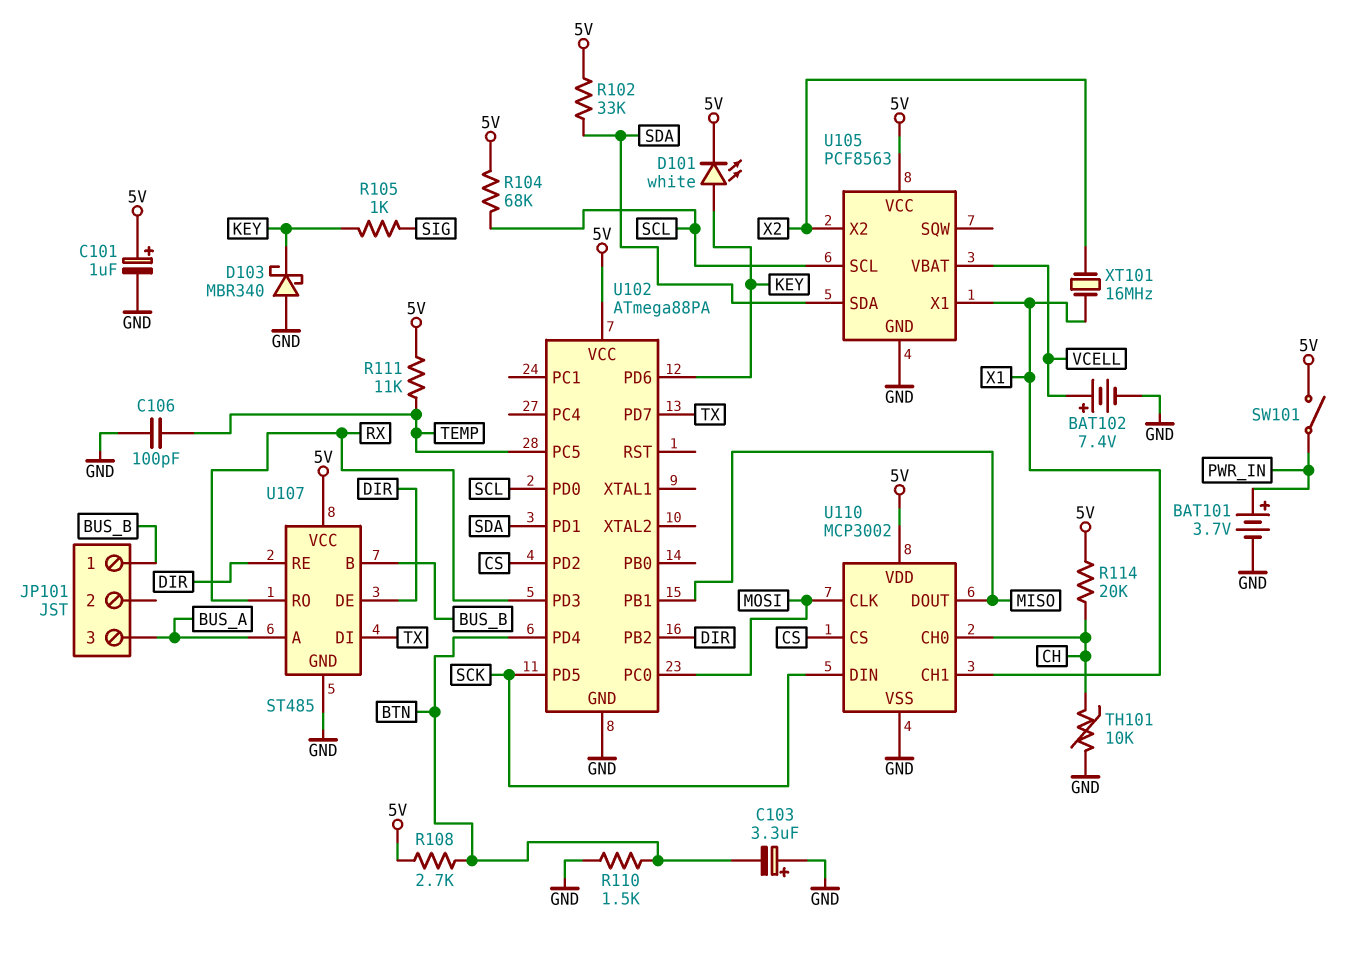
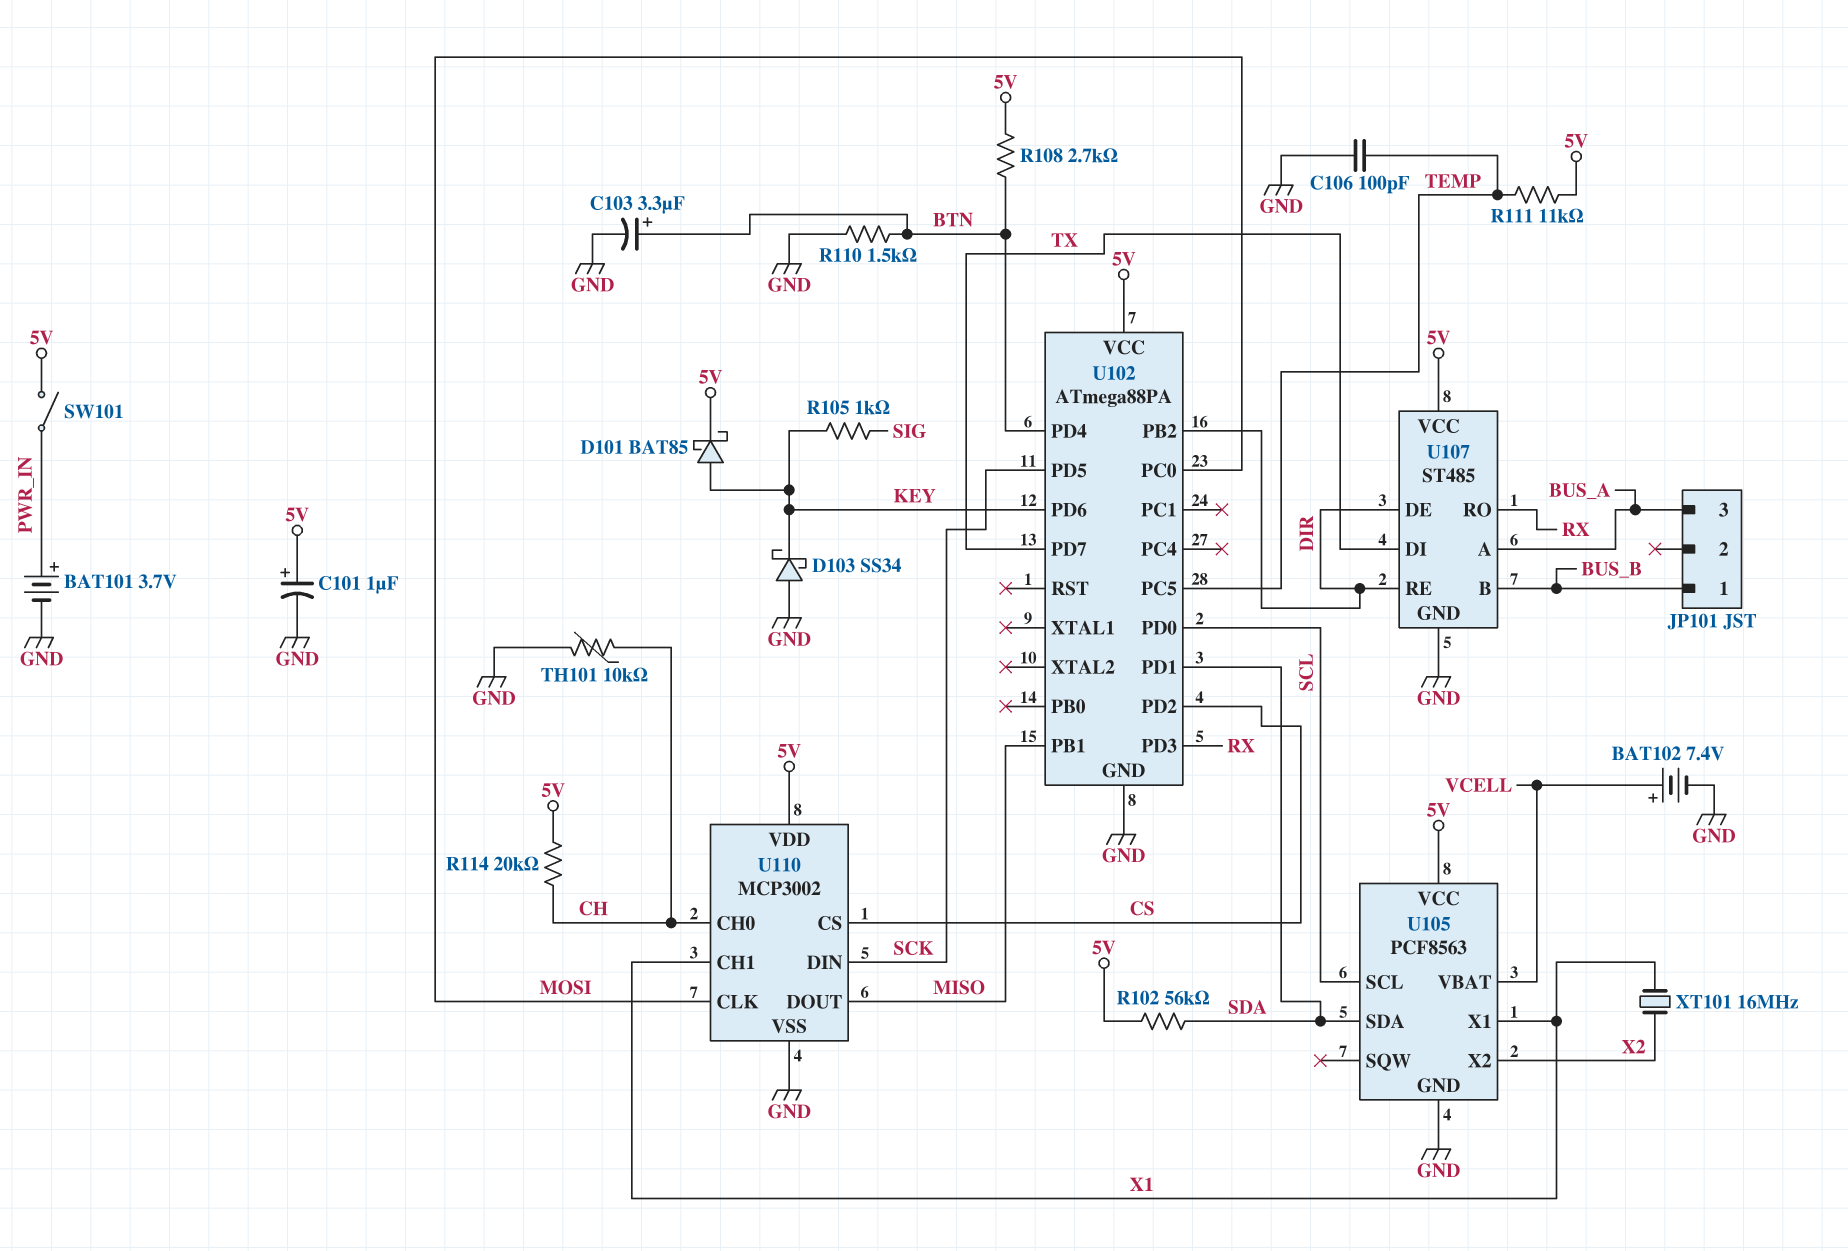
C103: 3.3uF (plus GND, minus BTN) -> 3.3uF (plus BTN, minus GND)
D101: LED white (A KEY, K 5V) -> schottky BAT85 (A KEY, K 5V)
D103: schottky MBR340 (A GND, K KEY) -> schottky SS34 (A GND, K KEY)
R102: 33k (5V, SDA) -> 56k (5V, SDA)
R104: 68k (5V, SCL) -> none

